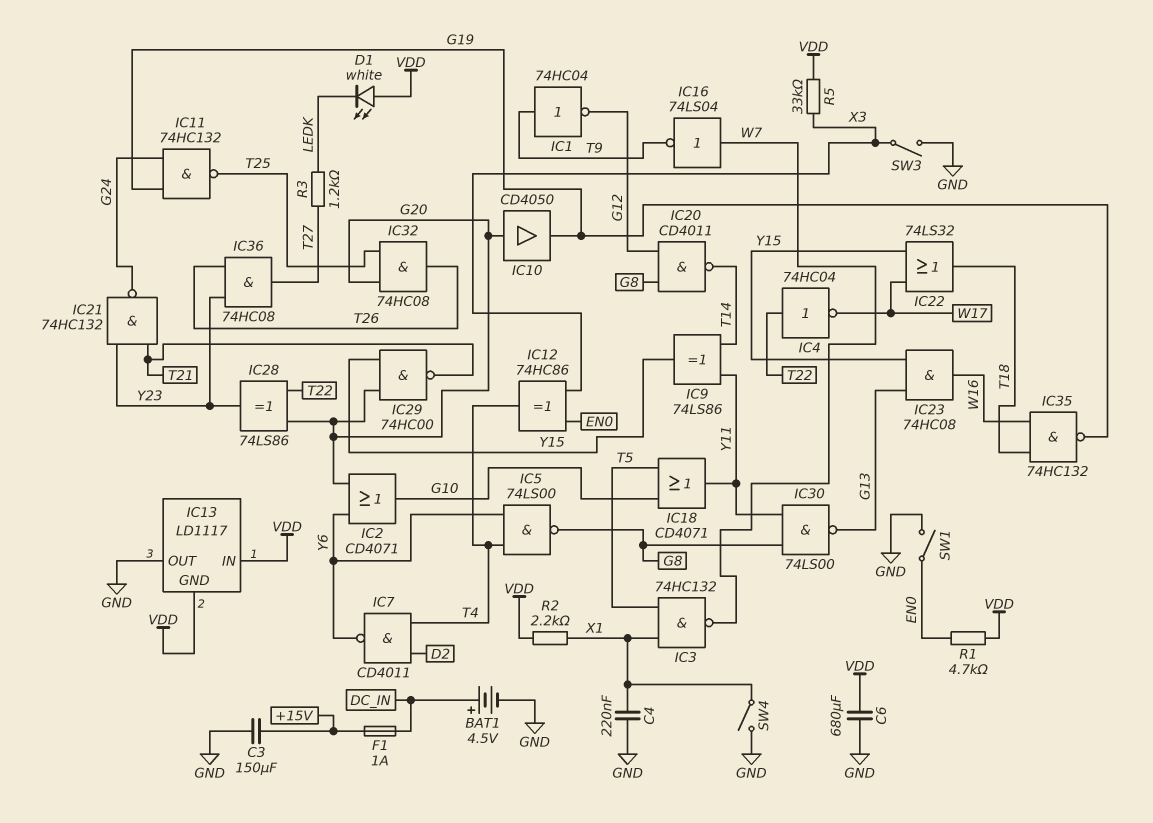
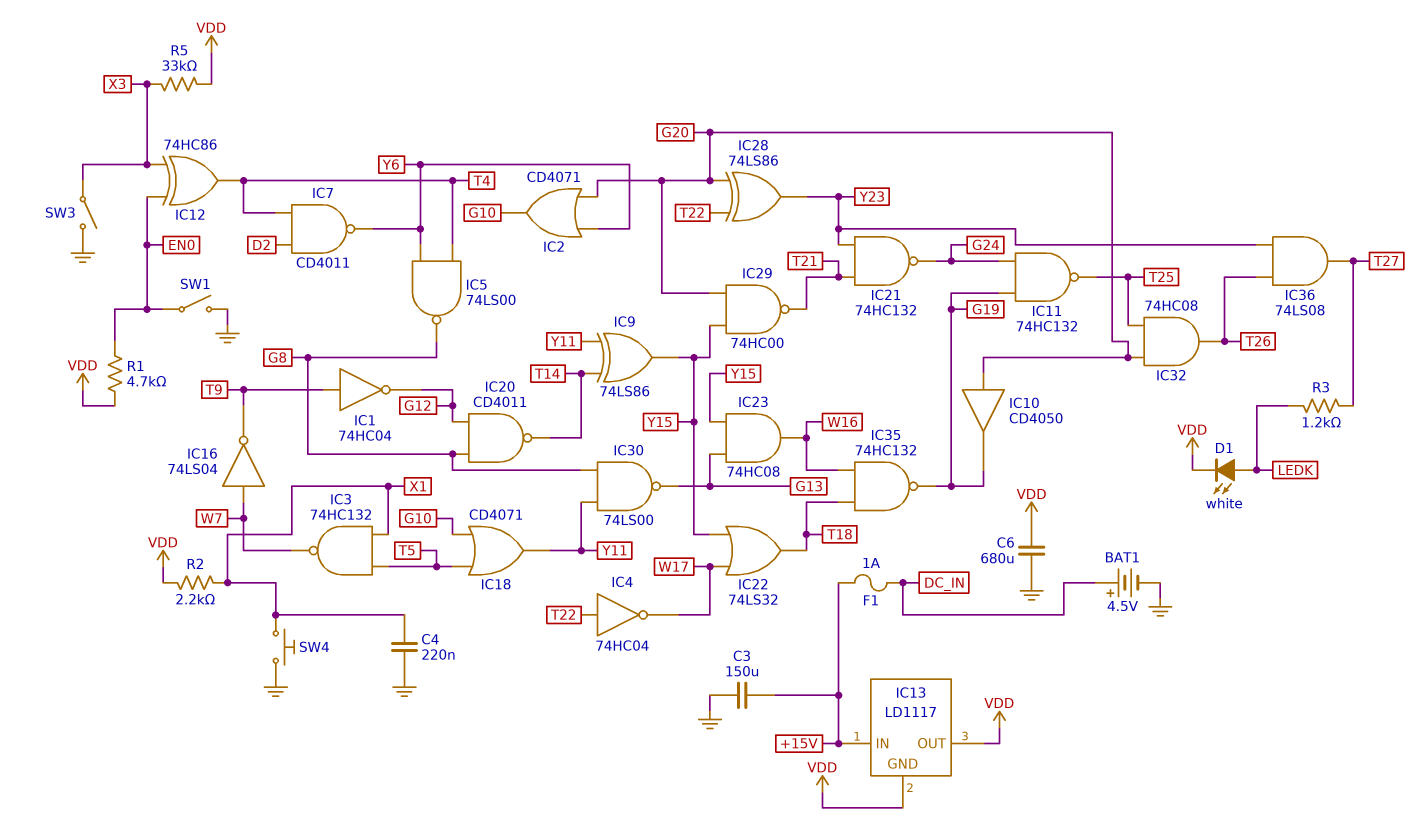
D1: LED white (A VDD, K LEDK) -> LED white (A LEDK, K VDD)
IC13 pin IN: VDD -> +15V
IC13 pin OUT: GND -> VDD
IC36: AND 74HC08 (in T26, in Y23, out T27) -> AND 74LS08 (in T26, in Y23, out T27)
SW4: switch (GND, X1) -> button (GND, X1)

